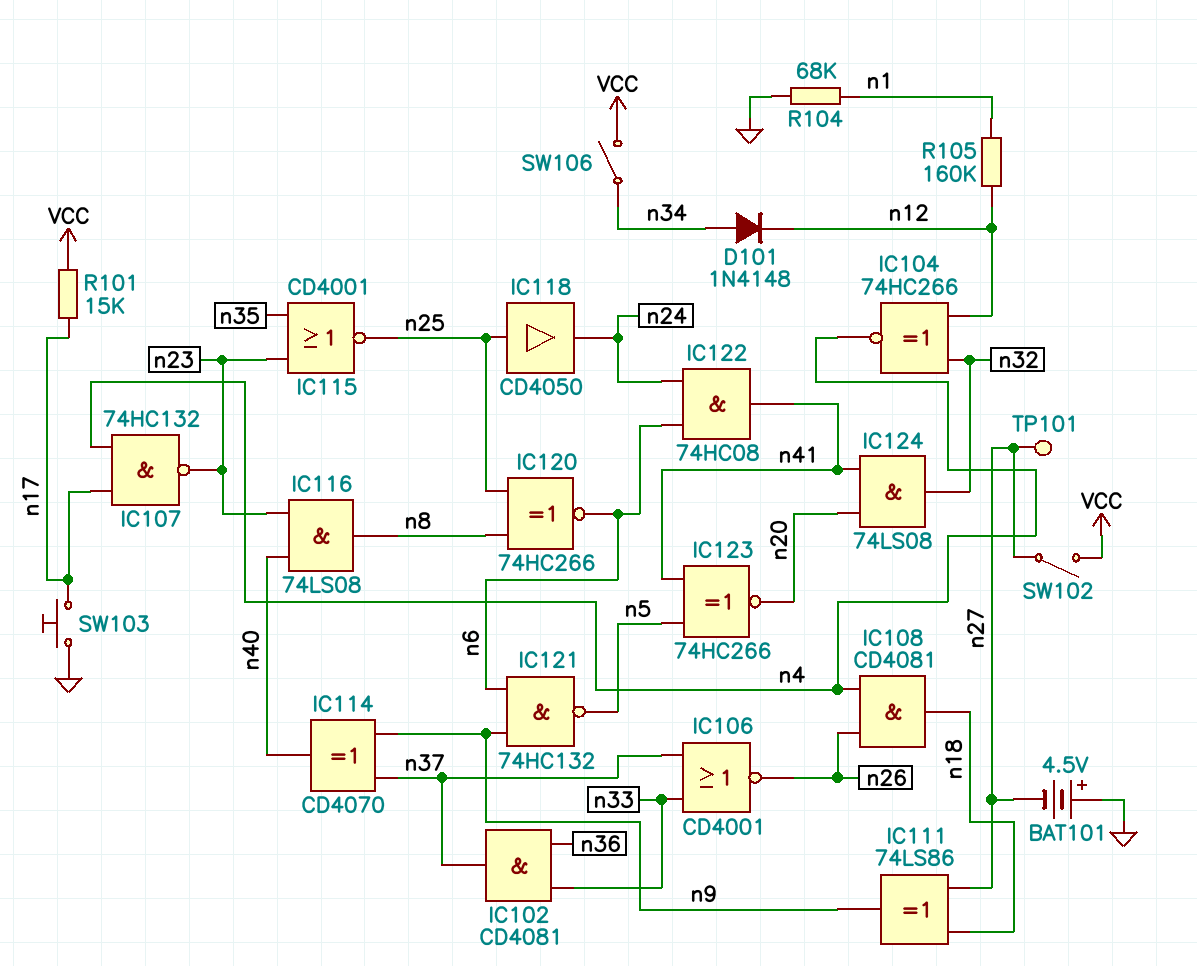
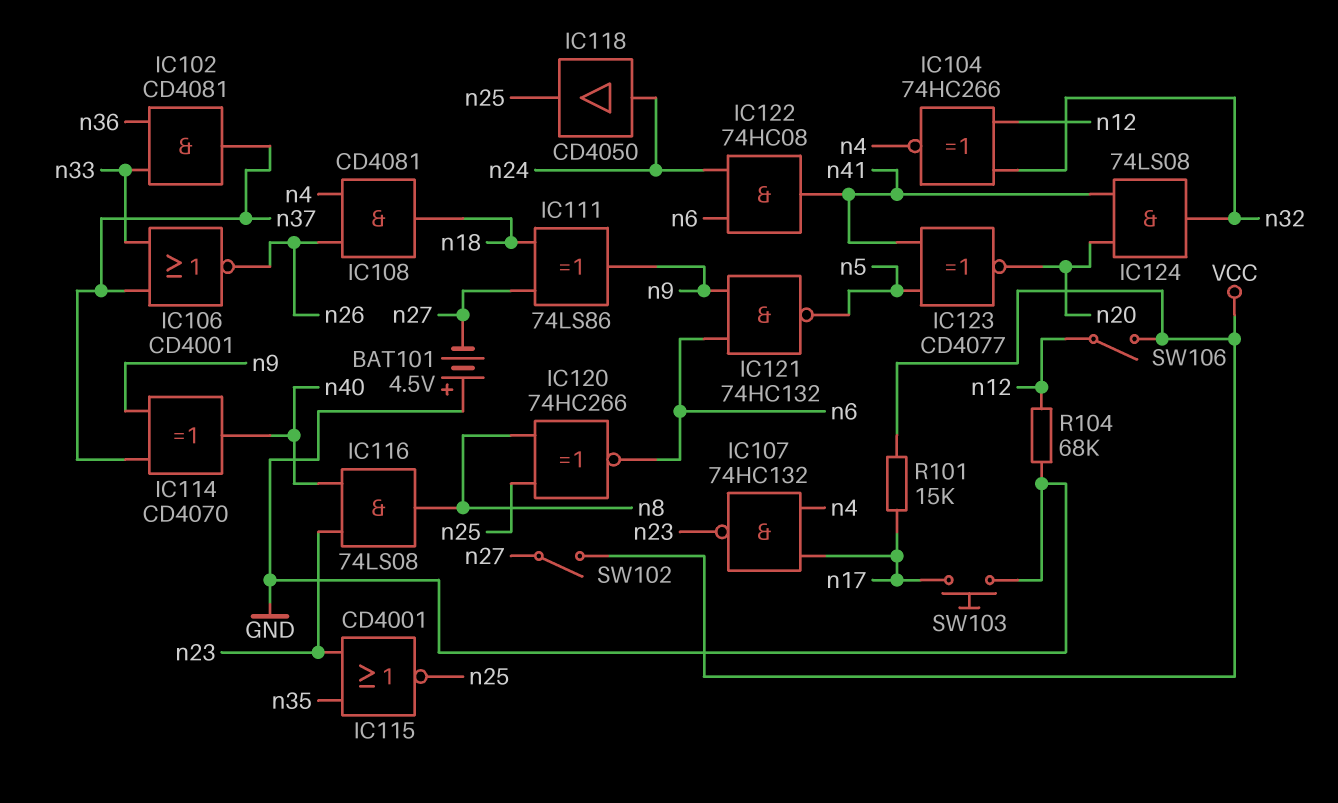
D101: diode 1N4148 (A n34, K n12) -> none
IC118: buffer CD4050 (in n25, out n24) -> buffer CD4050 (in n24, out n25)
IC123: XNOR 74HC266 (in n5, in n41, out n20) -> XNOR CD4077 (in n5, in n41, out n20)
R104: 68k (GND, n1) -> 68k (GND, n12)
R105: 160k (n1, n12) -> none
SW106: switch (VCC, n34) -> switch (VCC, n12)
TP101: test point (n27) -> none

